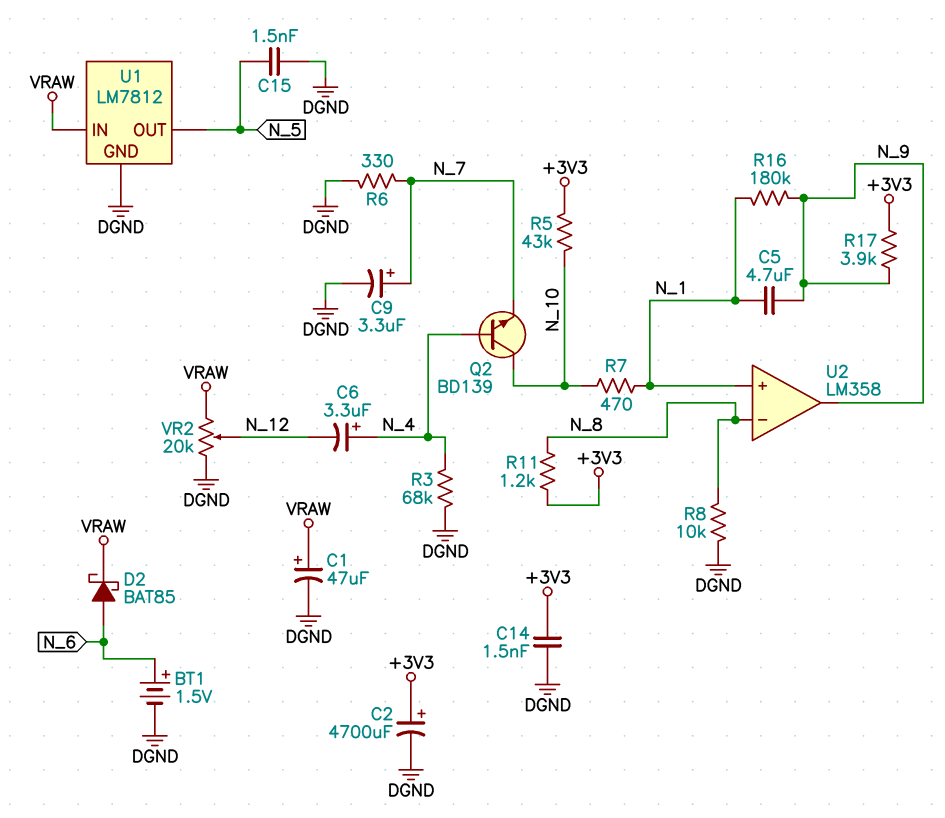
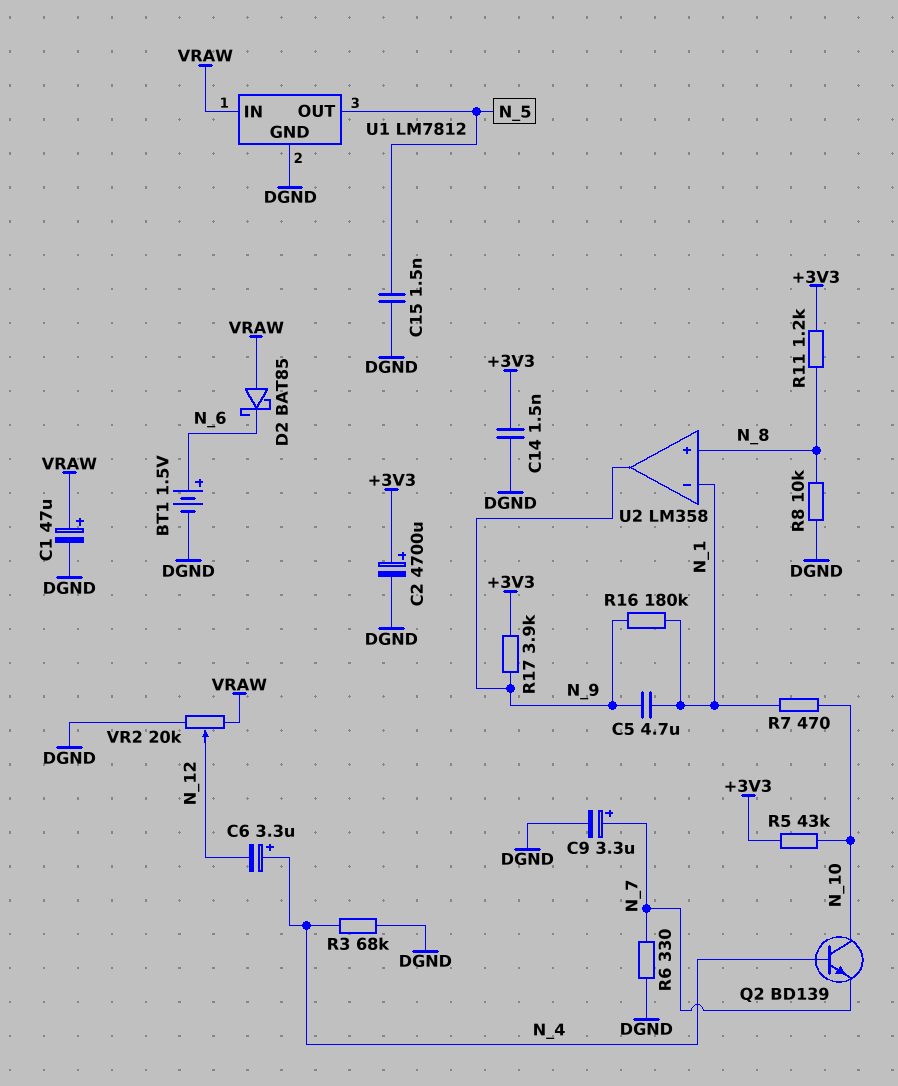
D2: schottky BAT85 (A N_6, K VRAW) -> schottky BAT85 (A VRAW, K N_6)
U2 pin in+: N_1 -> N_8
U2 pin in-: N_8 -> N_1

